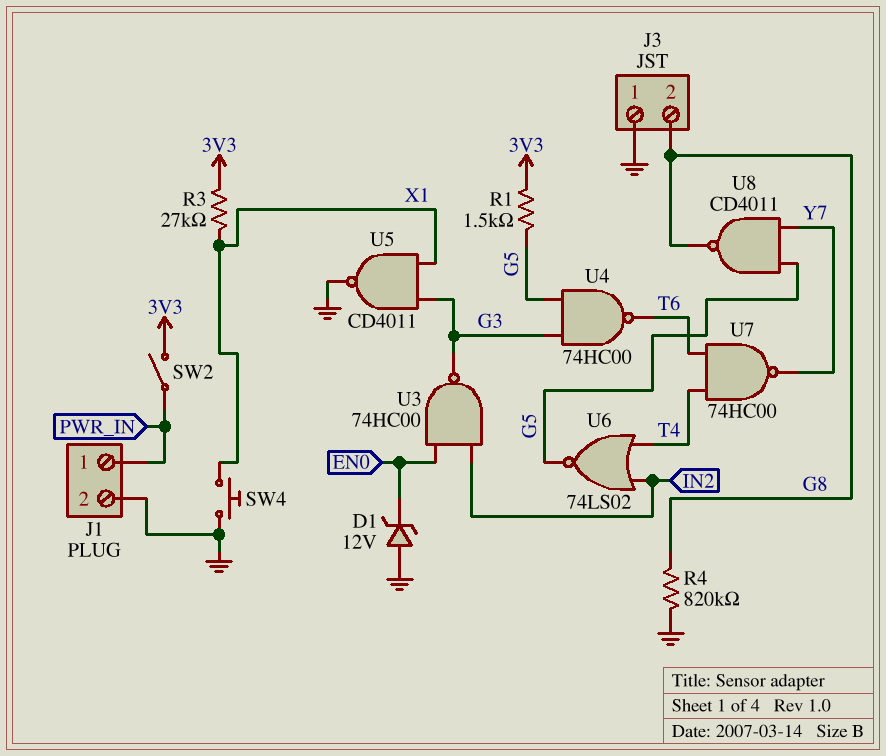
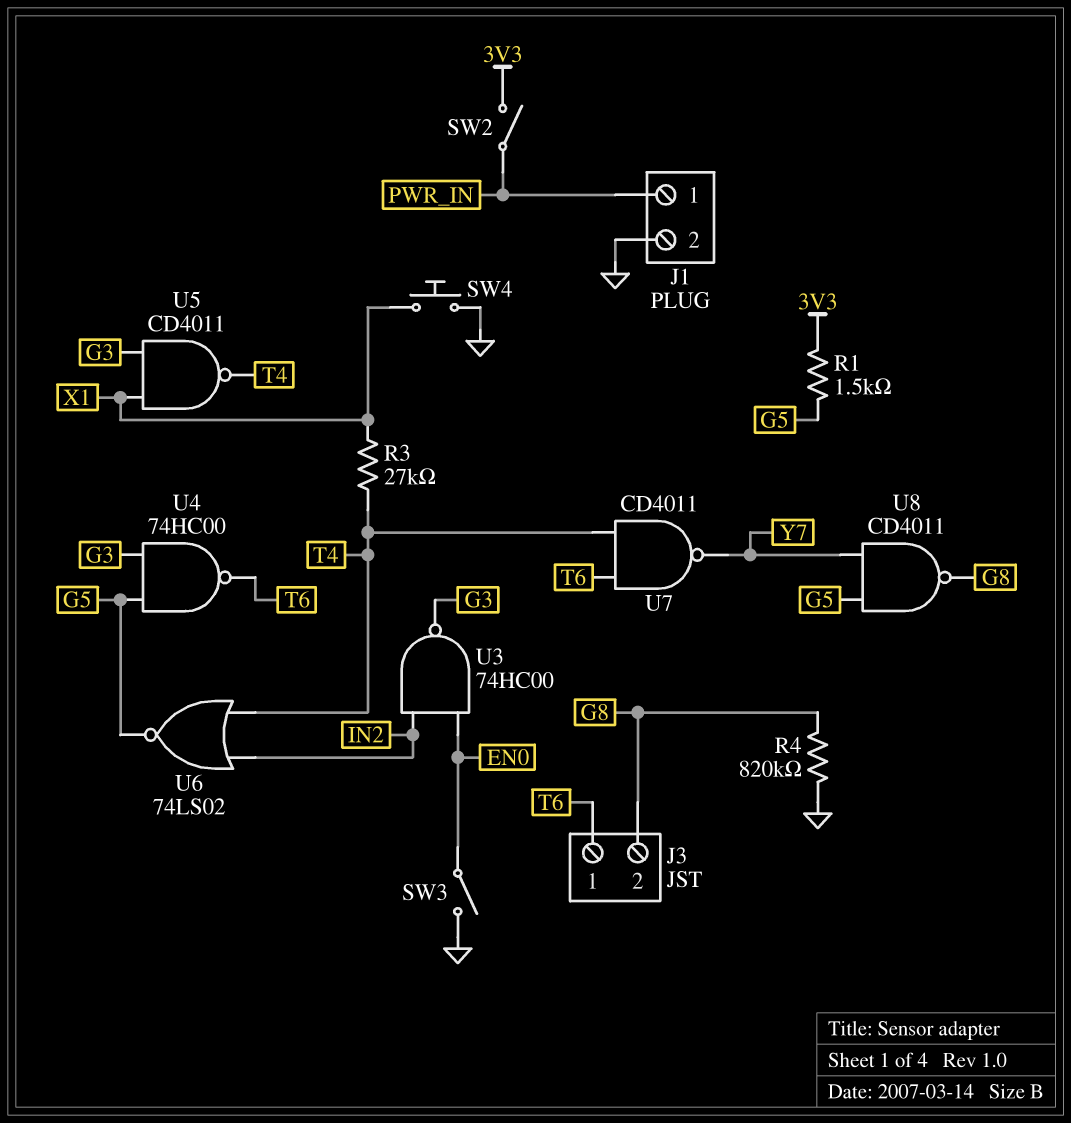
D1: zener 12V (A GND, K EN0) -> none
J3 pin 1: GND -> T6
R3: 27k (3V3, X1) -> 27k (T4, X1)
SW3: none -> switch (EN0, GND)
U5: NAND CD4011 (in G3, in X1, out GND) -> NAND CD4011 (in G3, in X1, out T4)
U7: NAND 74HC00 (in T4, in T6, out Y7) -> NAND CD4011 (in T4, in T6, out Y7)

